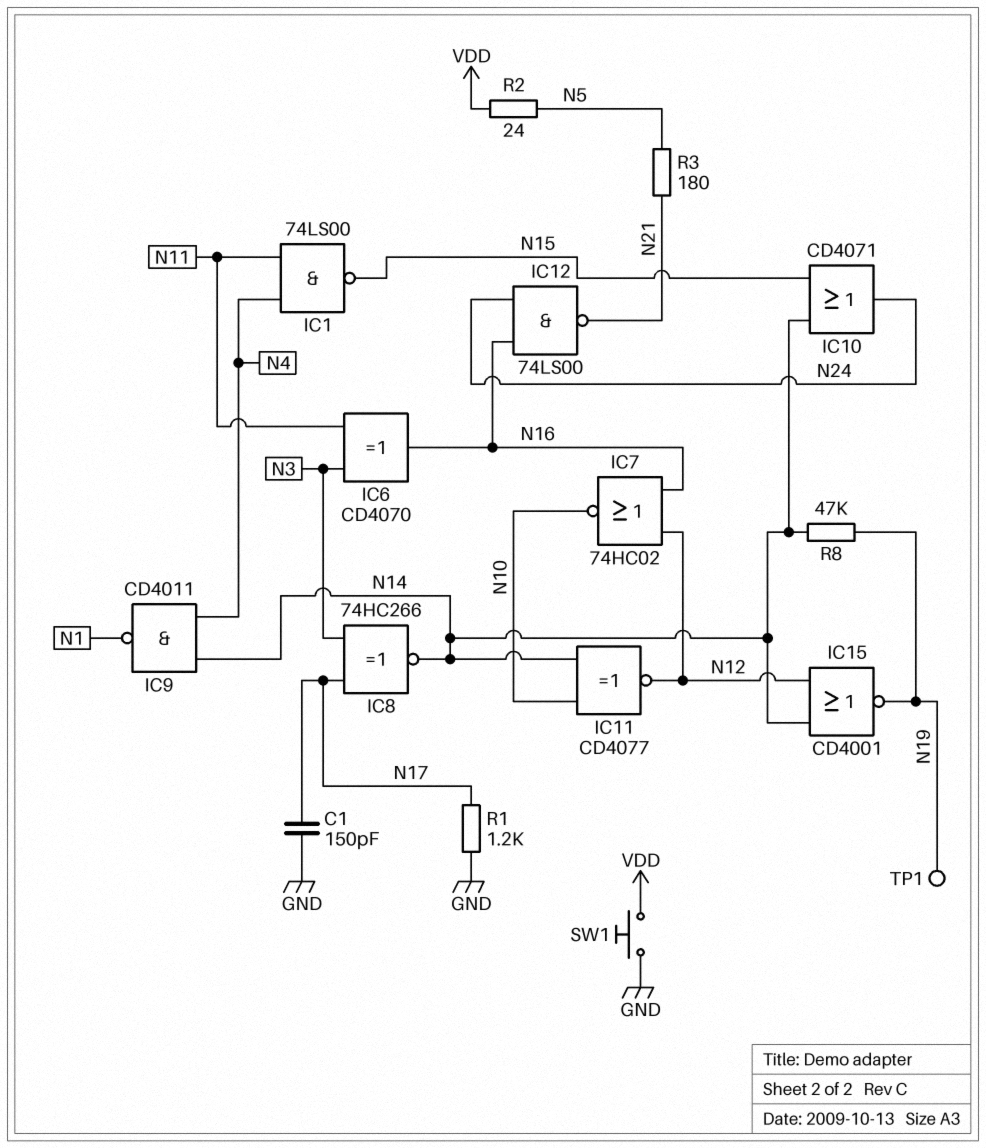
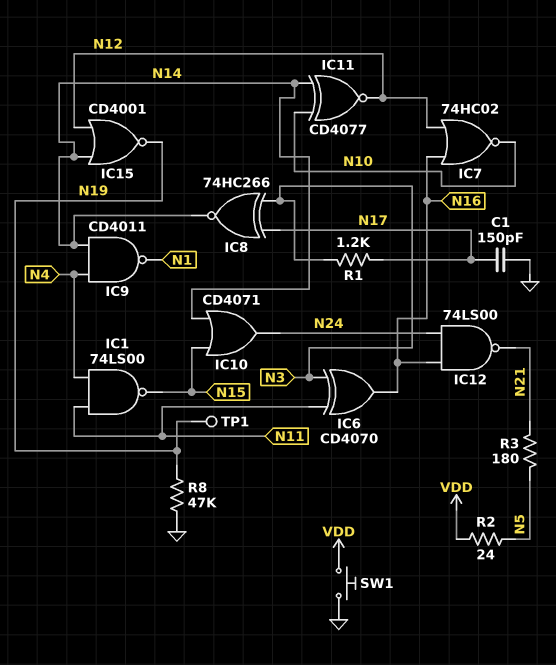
R1: 1.2k (GND, N17) -> 1.2k (N3, N17)
R8: 47k (N14, N19) -> 47k (GND, N19)

